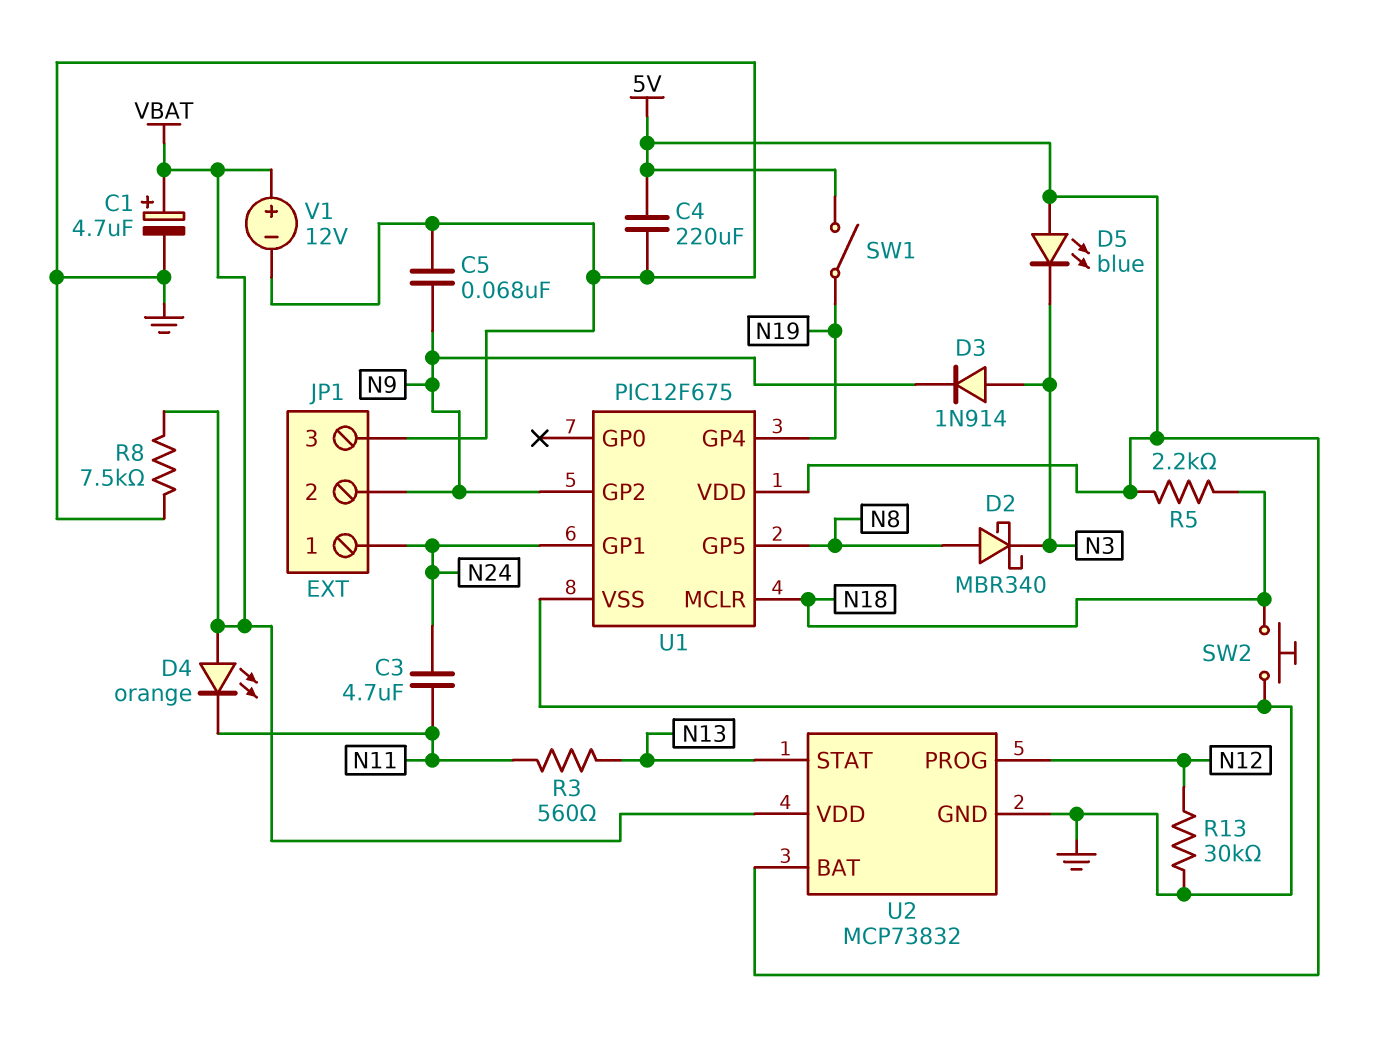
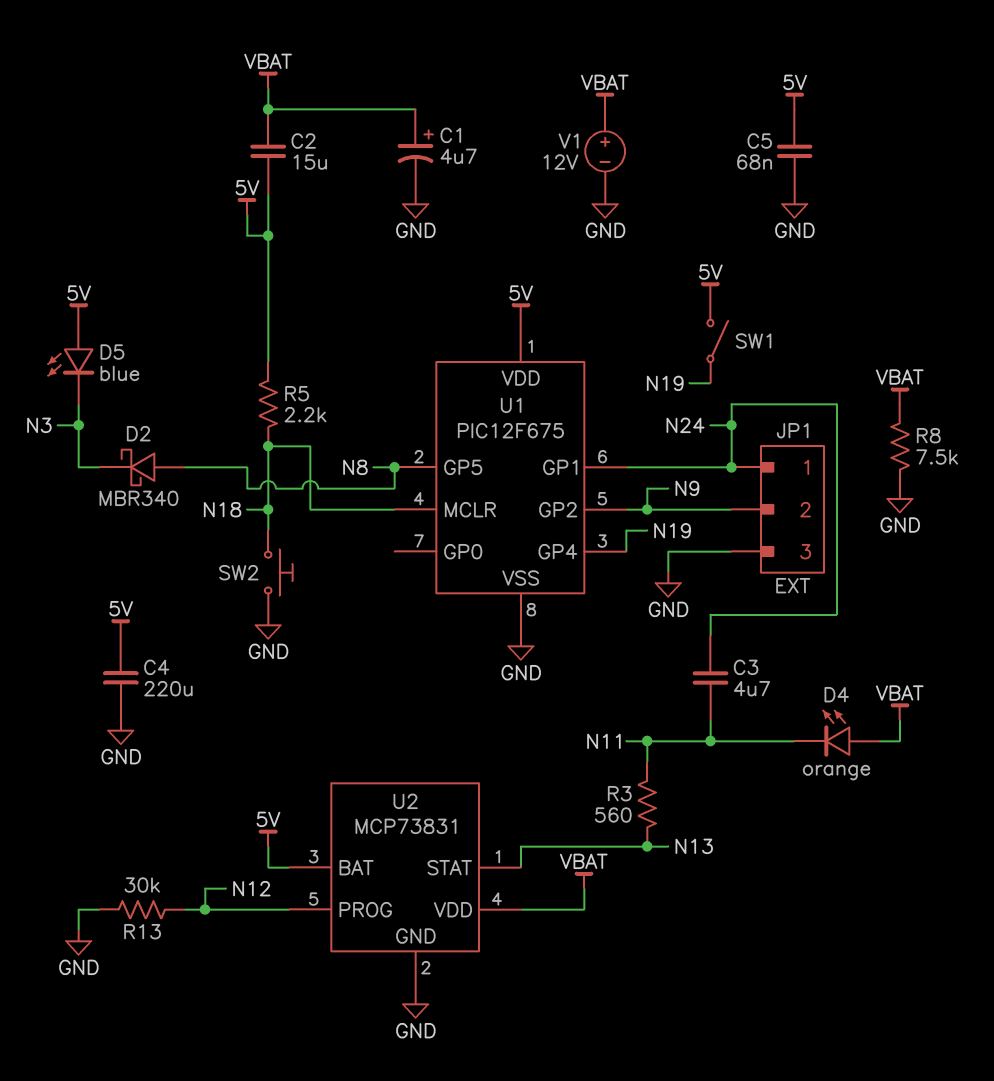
C2: none -> 15uF (5V, VBAT)
C5: 68nF (GND, N9) -> 68nF (5V, GND)
D3: diode 1N914 (A N3, K N9) -> none
U2: MCP73832 -> MCP73831

